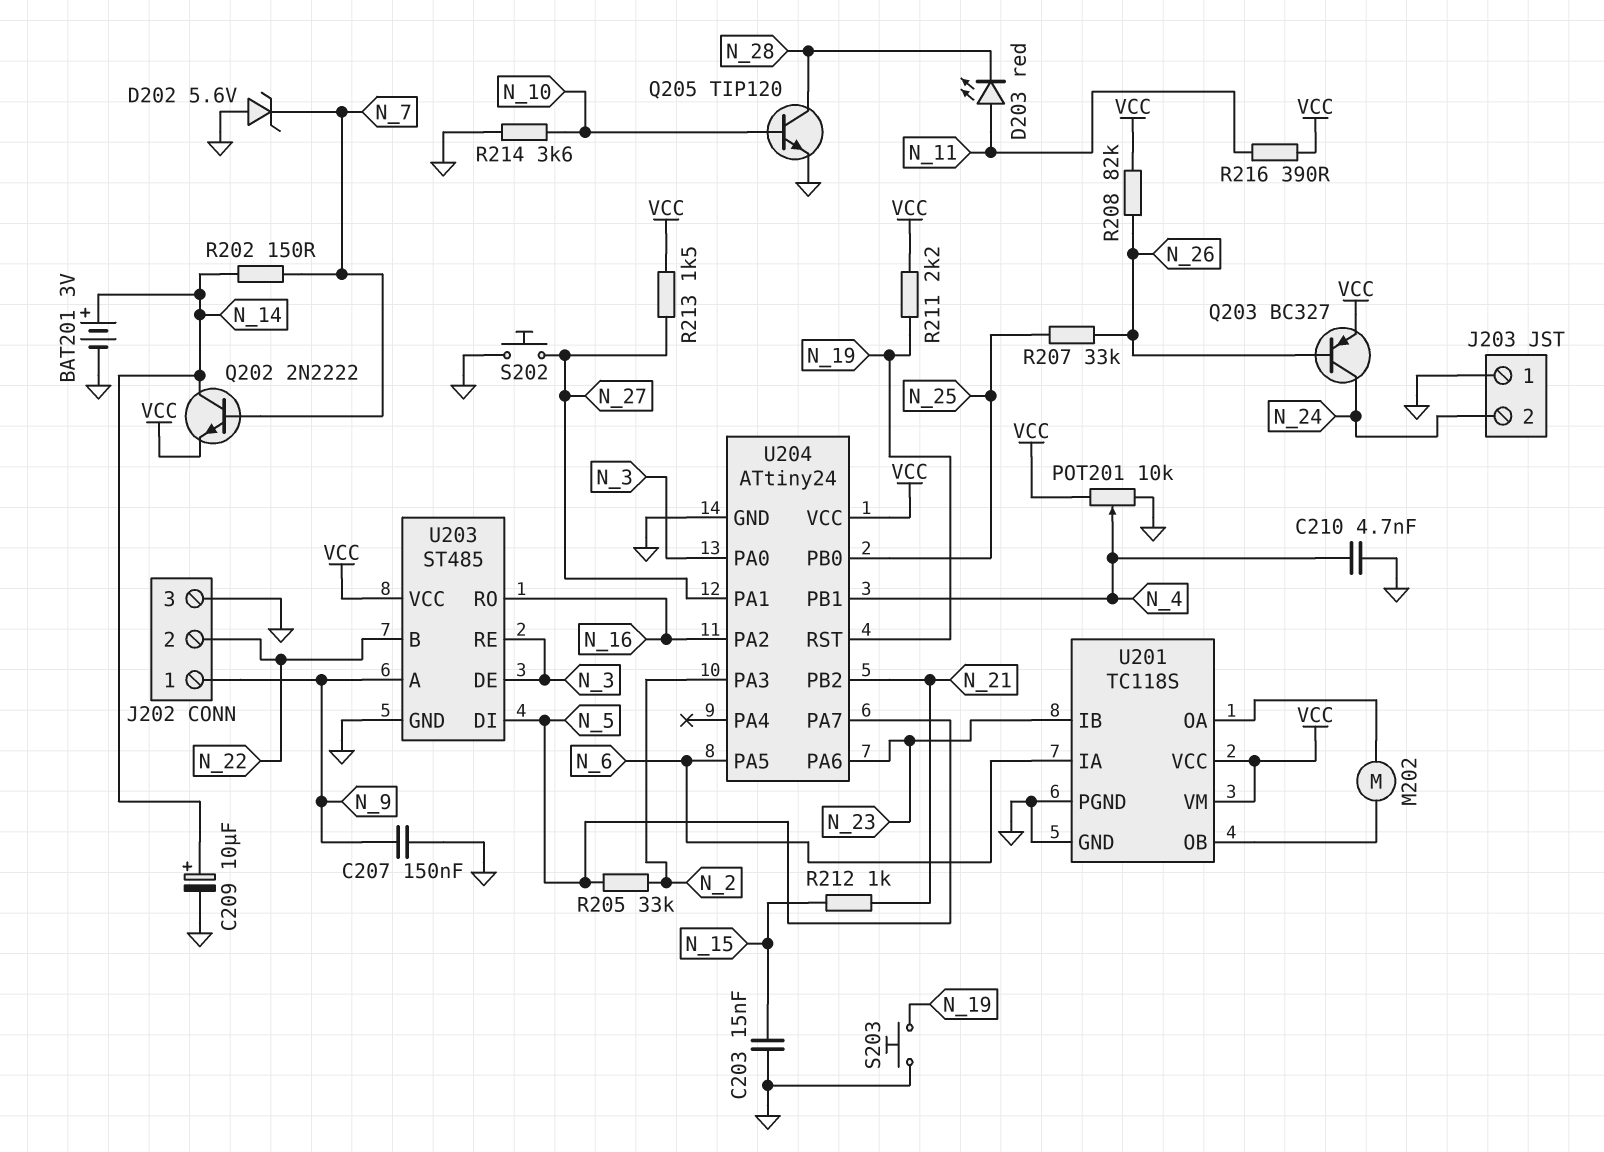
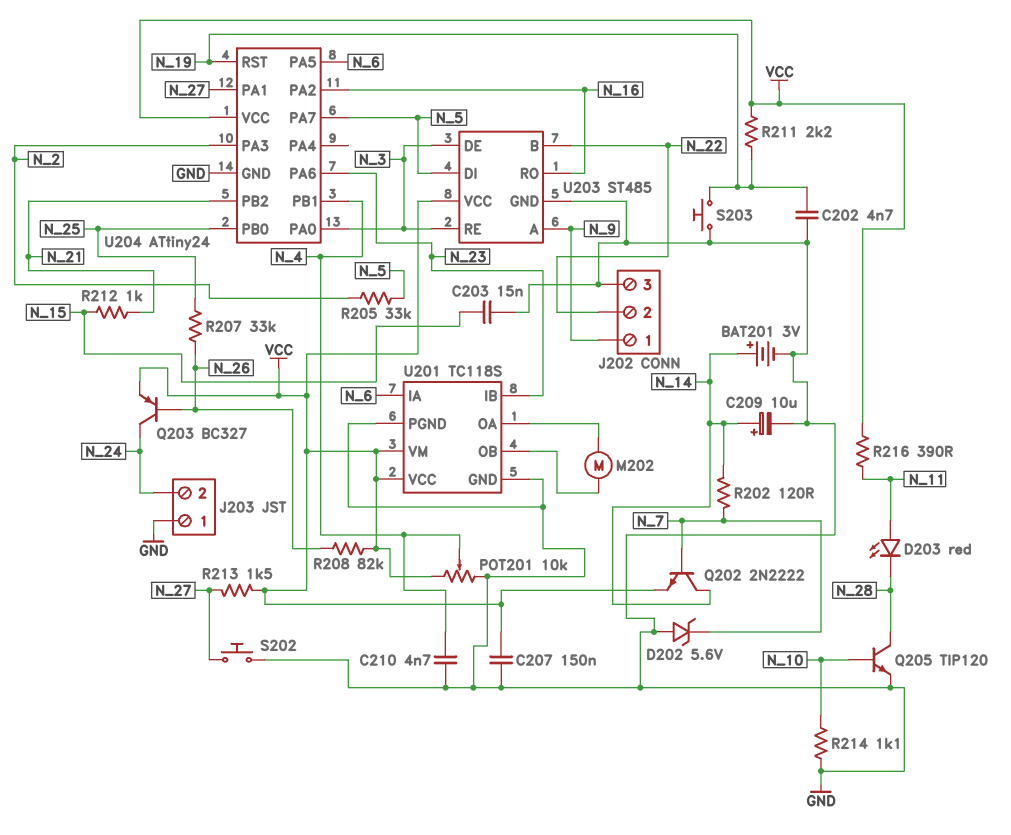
C202: none -> 4.7nF (GND, N_19)
C207: 150nF (GND, N_9) -> 150nF (GND, VCC)
R202: 150 (N_7, N_14) -> 120 (N_7, N_14)
R214: 3.6k (GND, N_10) -> 1.1k (GND, N_10)

